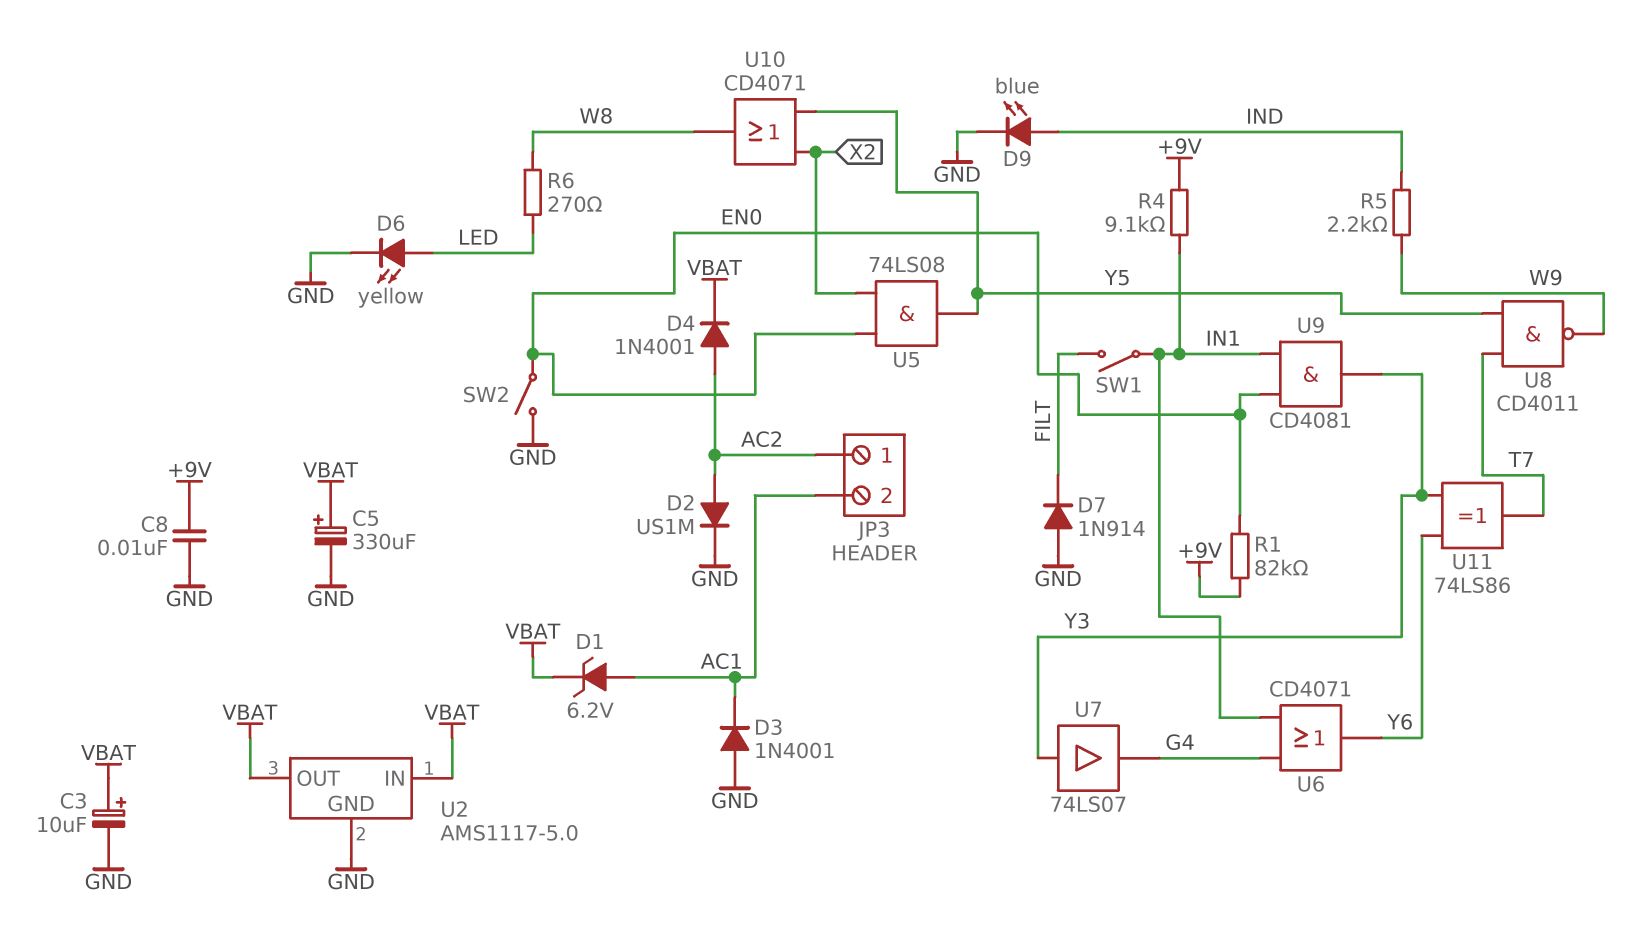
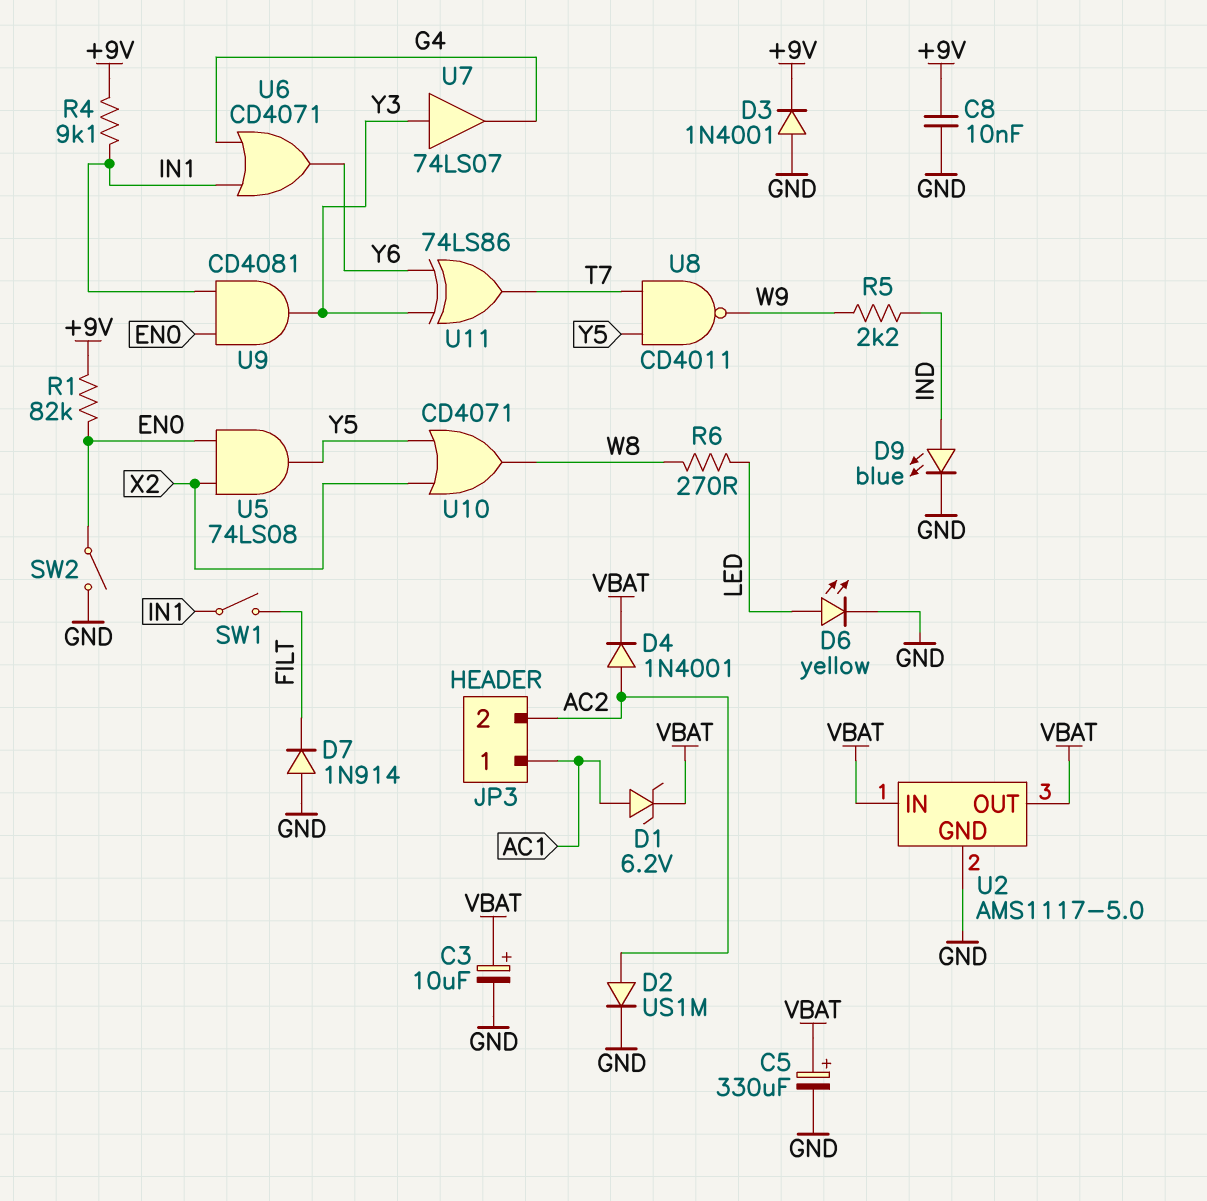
D3: diode 1N4001 (A GND, K AC1) -> diode 1N4001 (A GND, K +9V)
JP3 pin 1: AC2 -> AC1
JP3 pin 2: AC1 -> AC2

